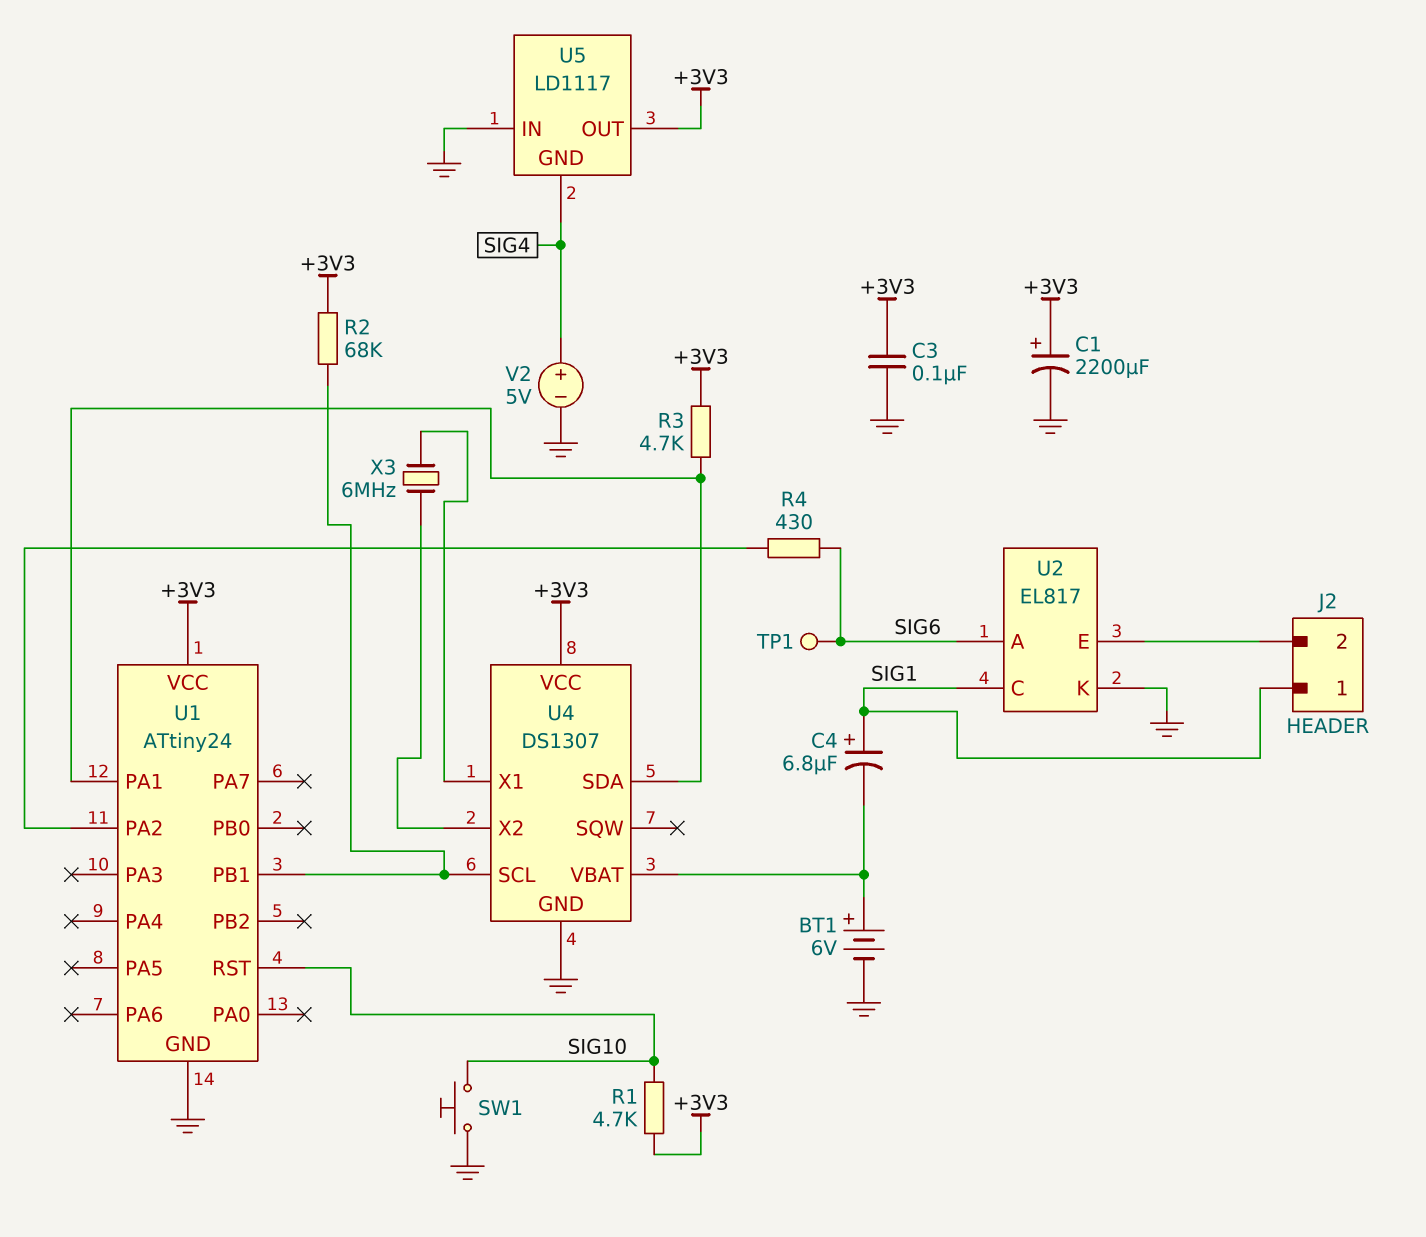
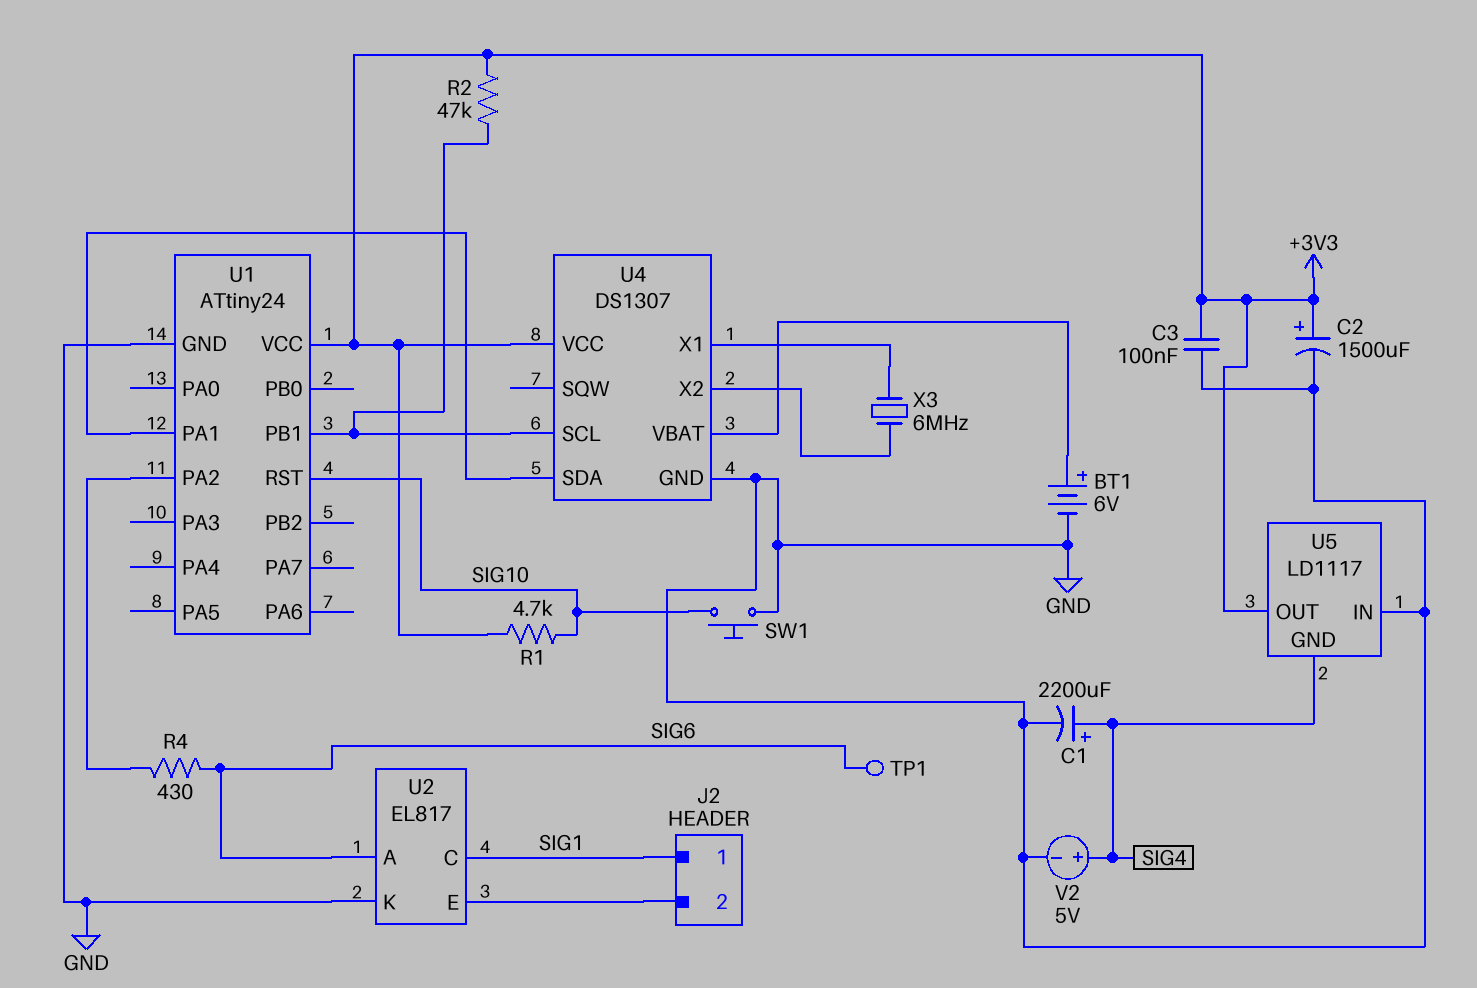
C1: 2200uF (plus +3V3, minus GND) -> 2200uF (plus SIG4, minus GND)
C2: none -> 1500uF (plus +3V3, minus GND)
C4: 6.8uF (plus SIG1, minus U4/VBAT) -> none
R2: 68k (+3V3, U1/PB1) -> 47k (+3V3, U1/PB1)
R3: 4.7k (+3V3, U1/PA1) -> none

